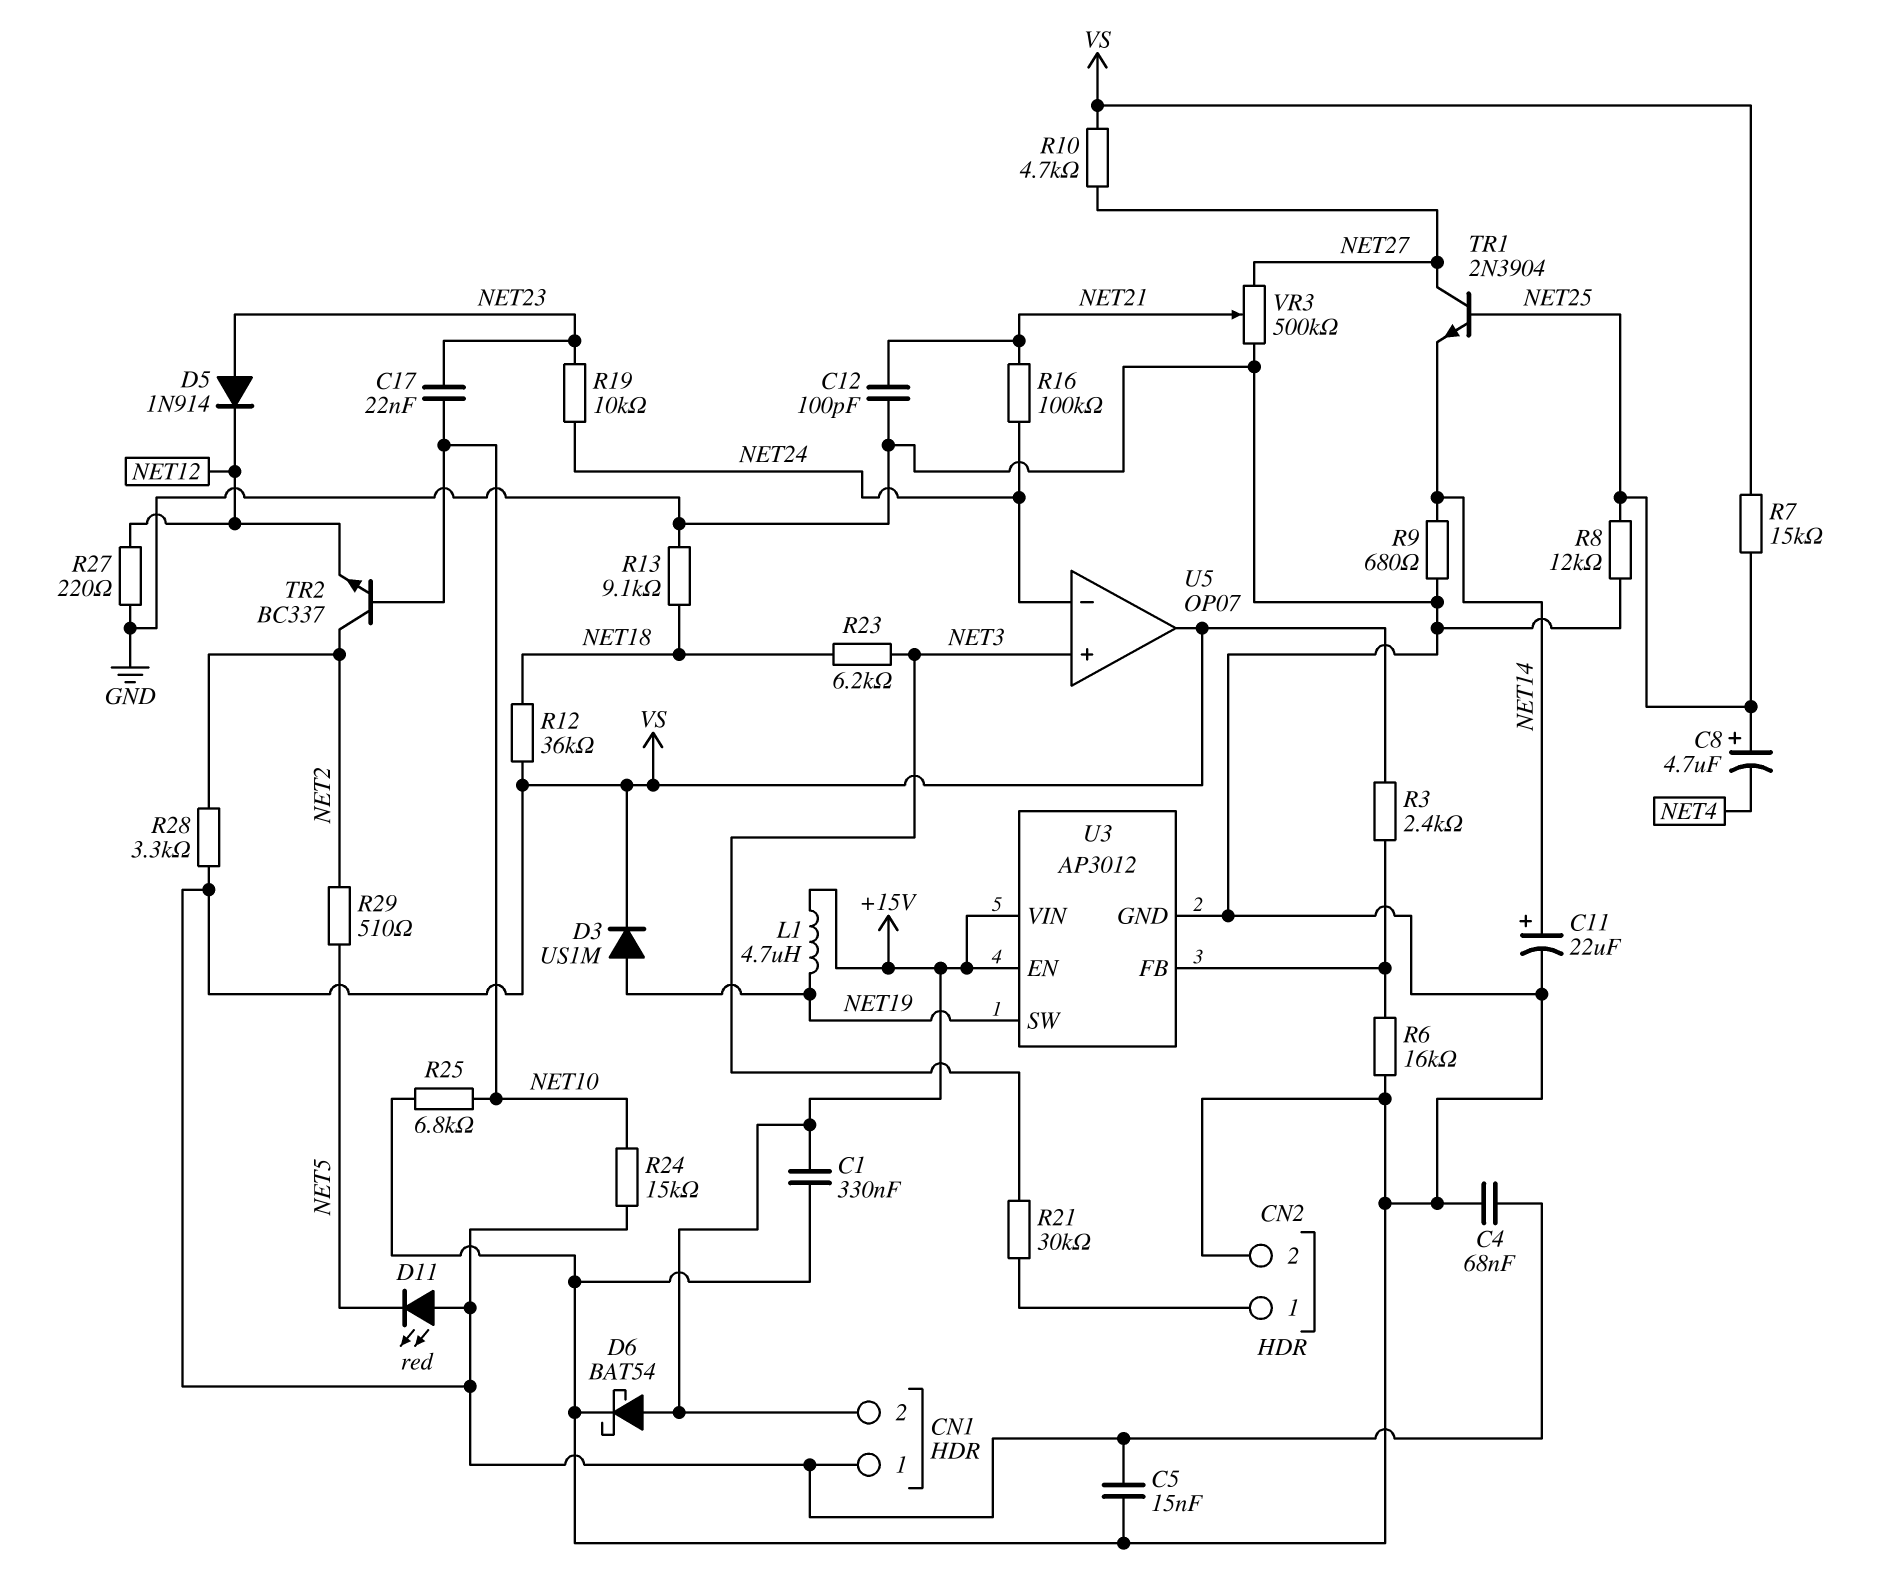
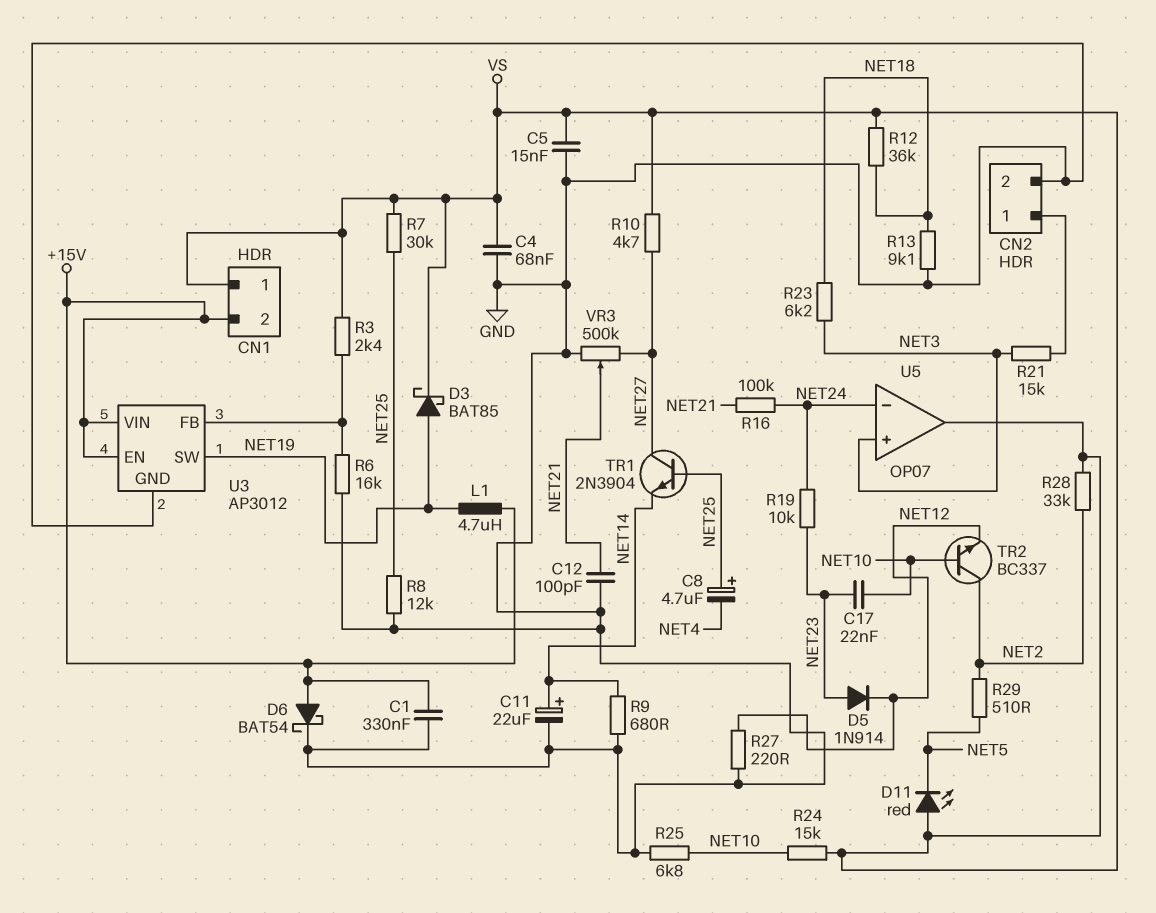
D3: diode US1M (A NET19, K VS) -> schottky BAT85 (A NET19, K VS)
R7: 15k (NET25, VS) -> 30k (NET25, VS)
R21: 30k (CN2/1, NET3) -> 15k (CN2/1, NET3)
R28: 3.3k (NET2, VS) -> 33k (NET2, VS)

